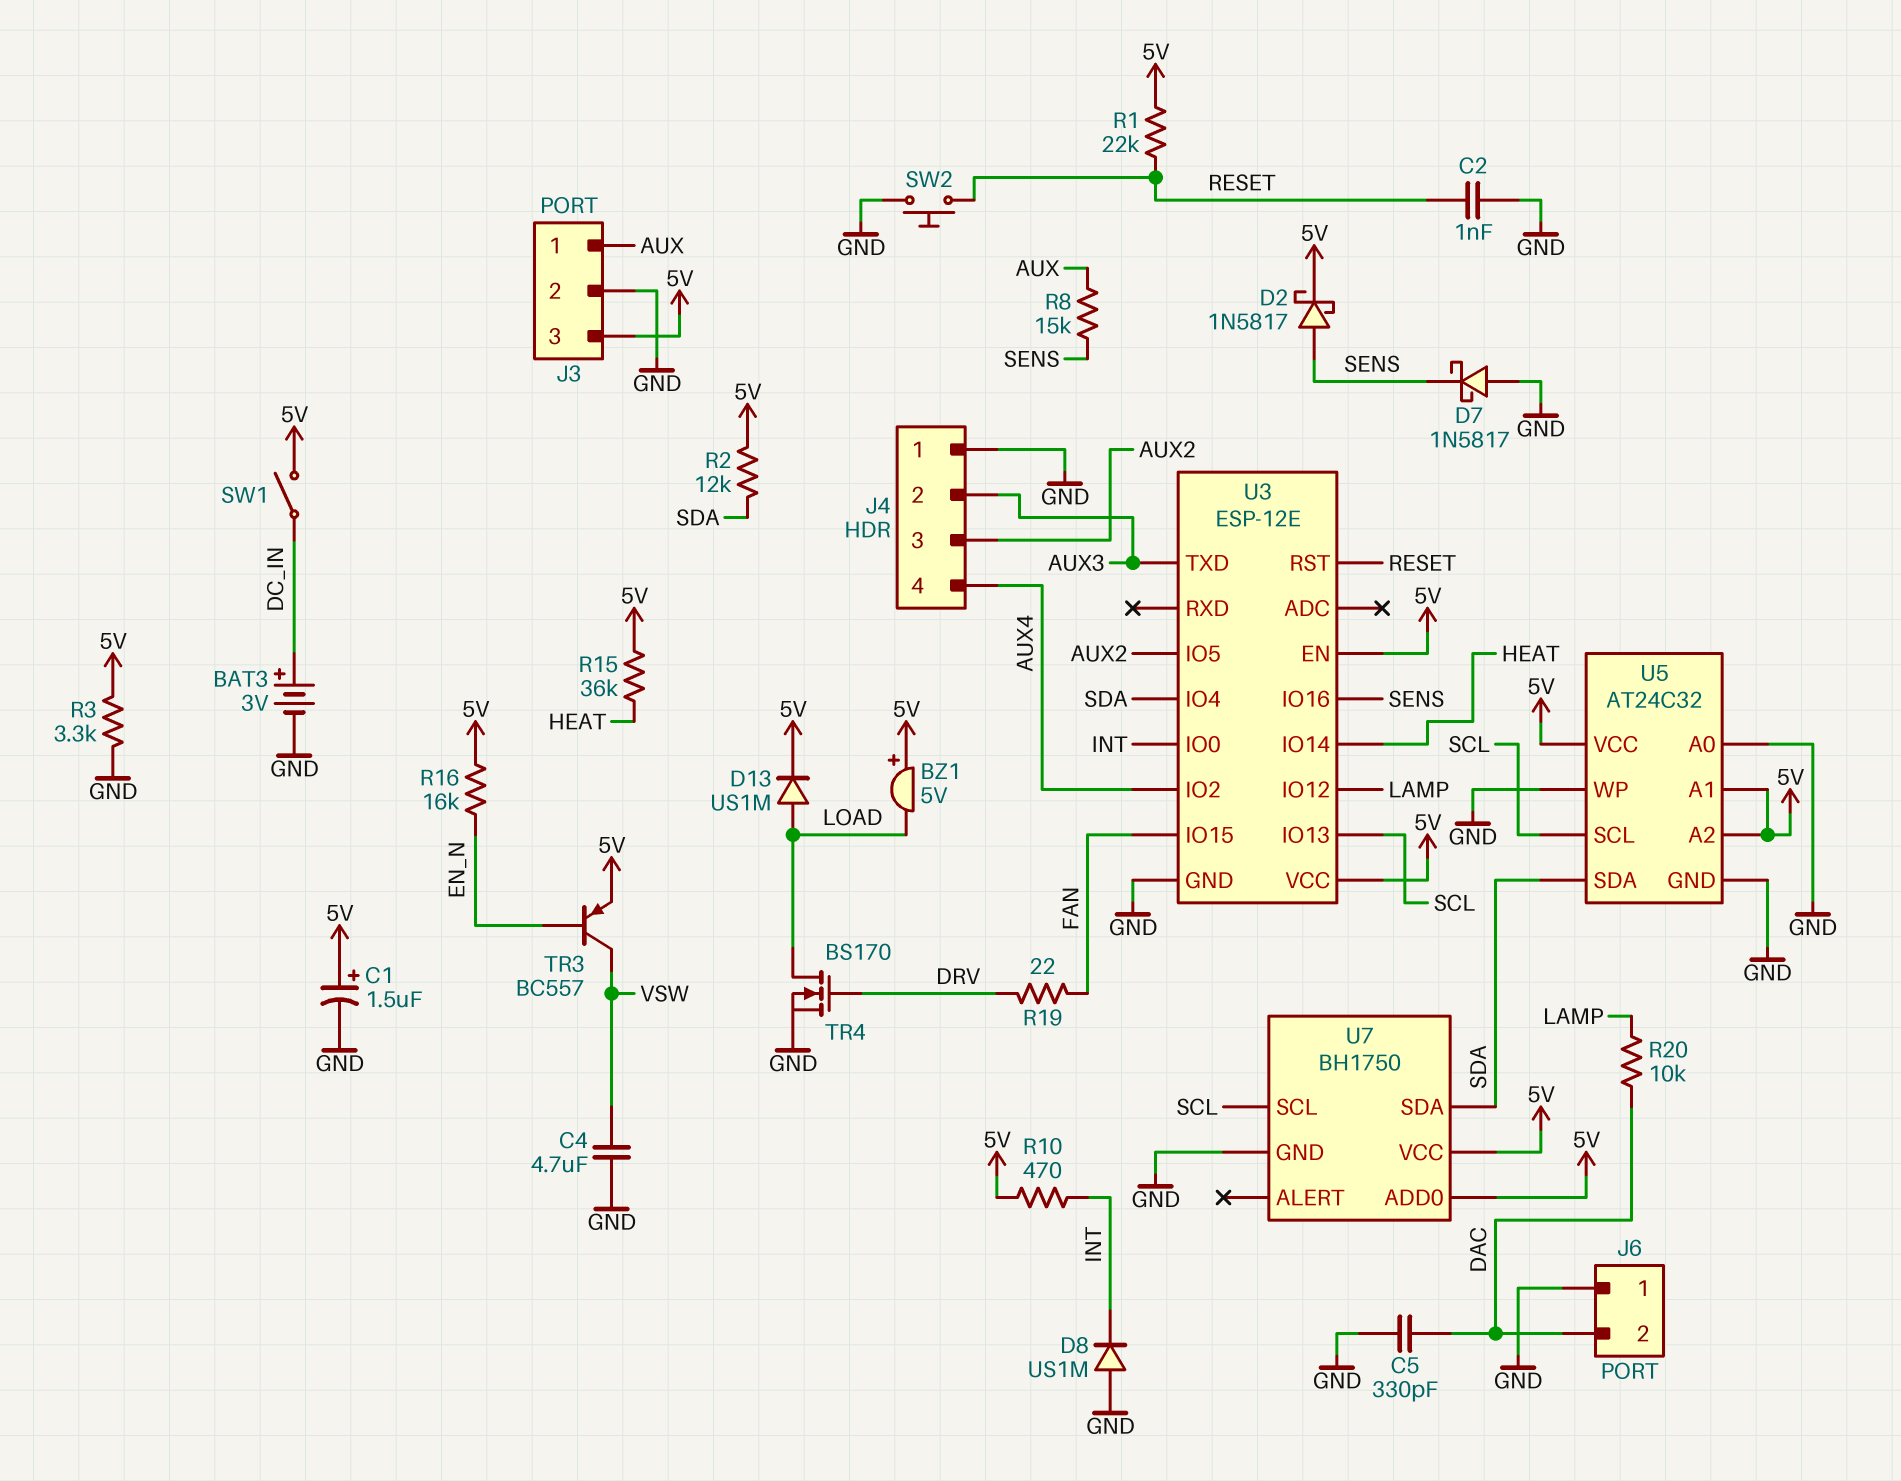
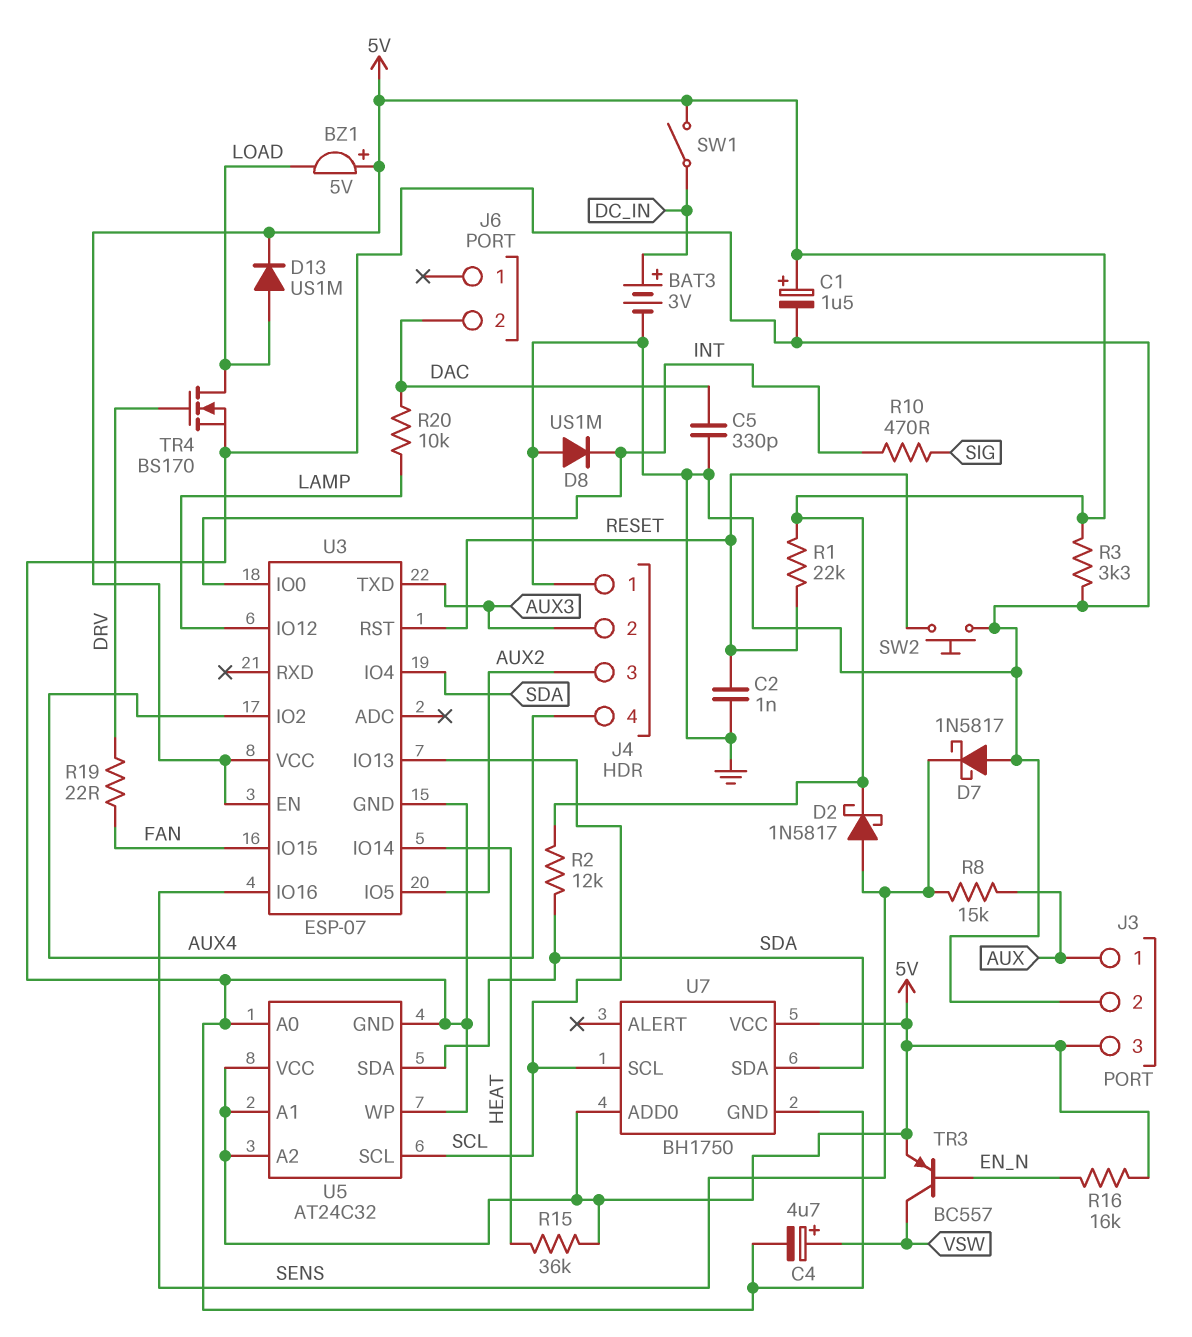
C4: 4.7uF (GND, VSW) -> 4.7uF (plus VSW, minus GND)
J6 pin 1: GND -> none
R10: 470 (5V, INT) -> 470 (INT, SIG)
U3: ESP-12E -> ESP-07

